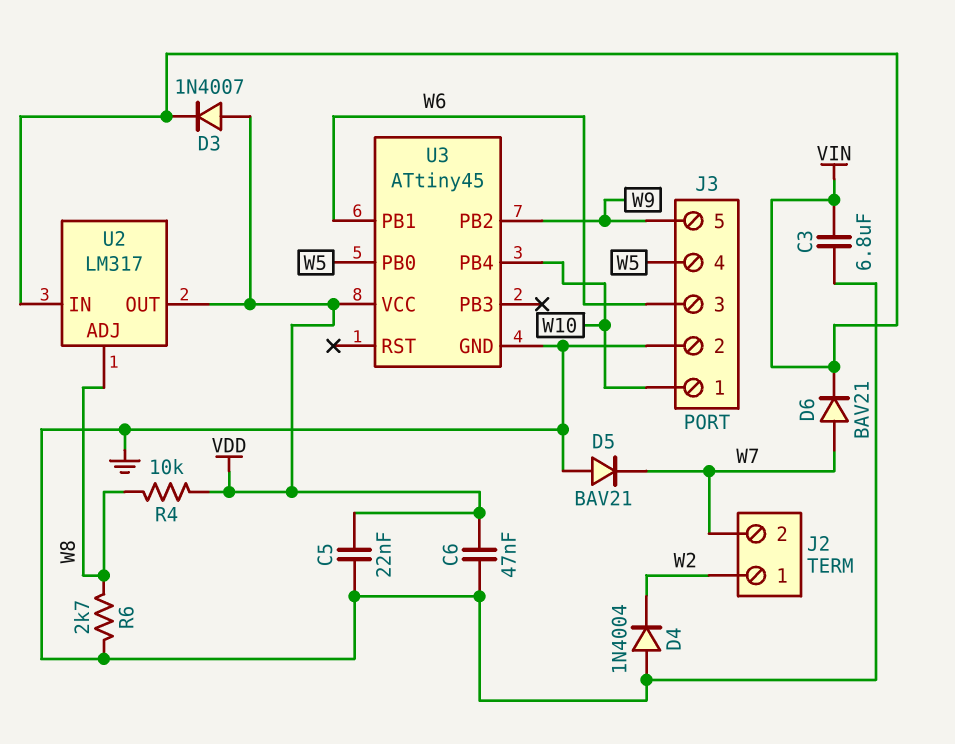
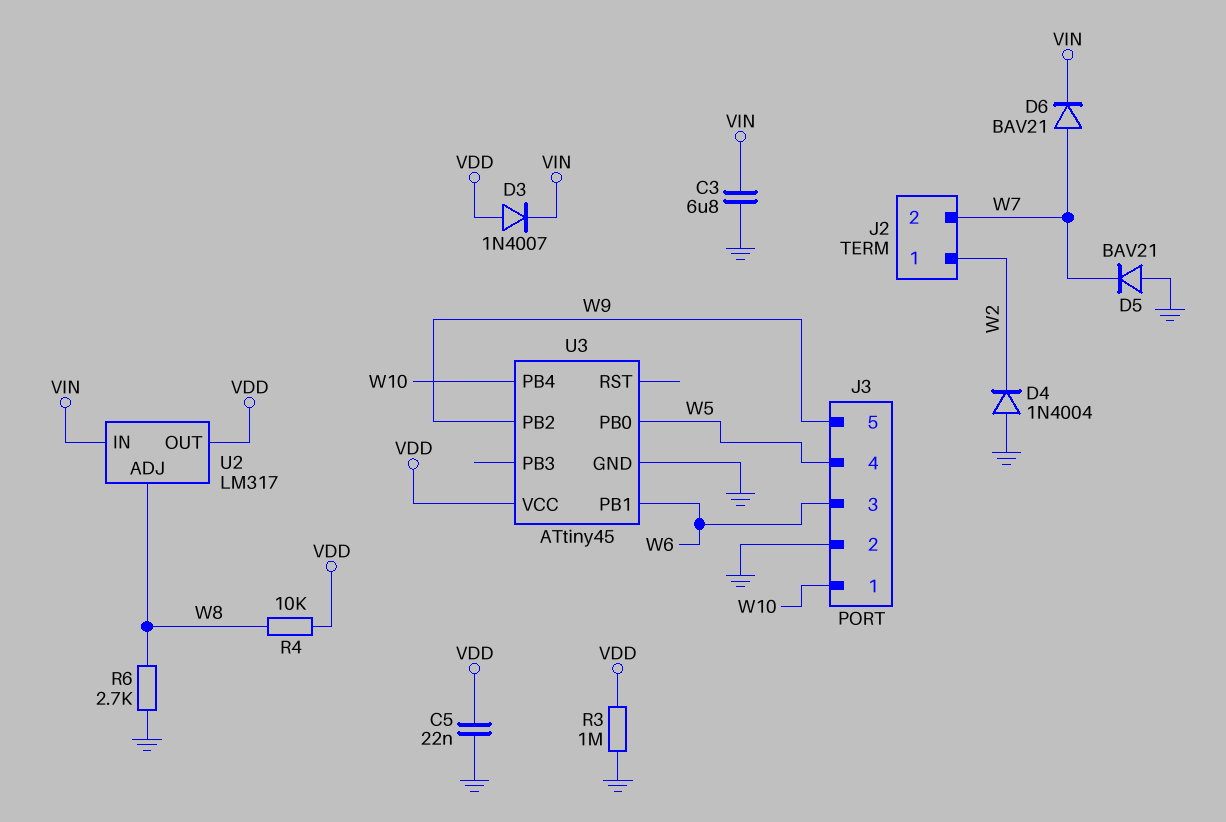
C6: 47nF (GND, VDD) -> none
R3: none -> 1M (GND, VDD)

